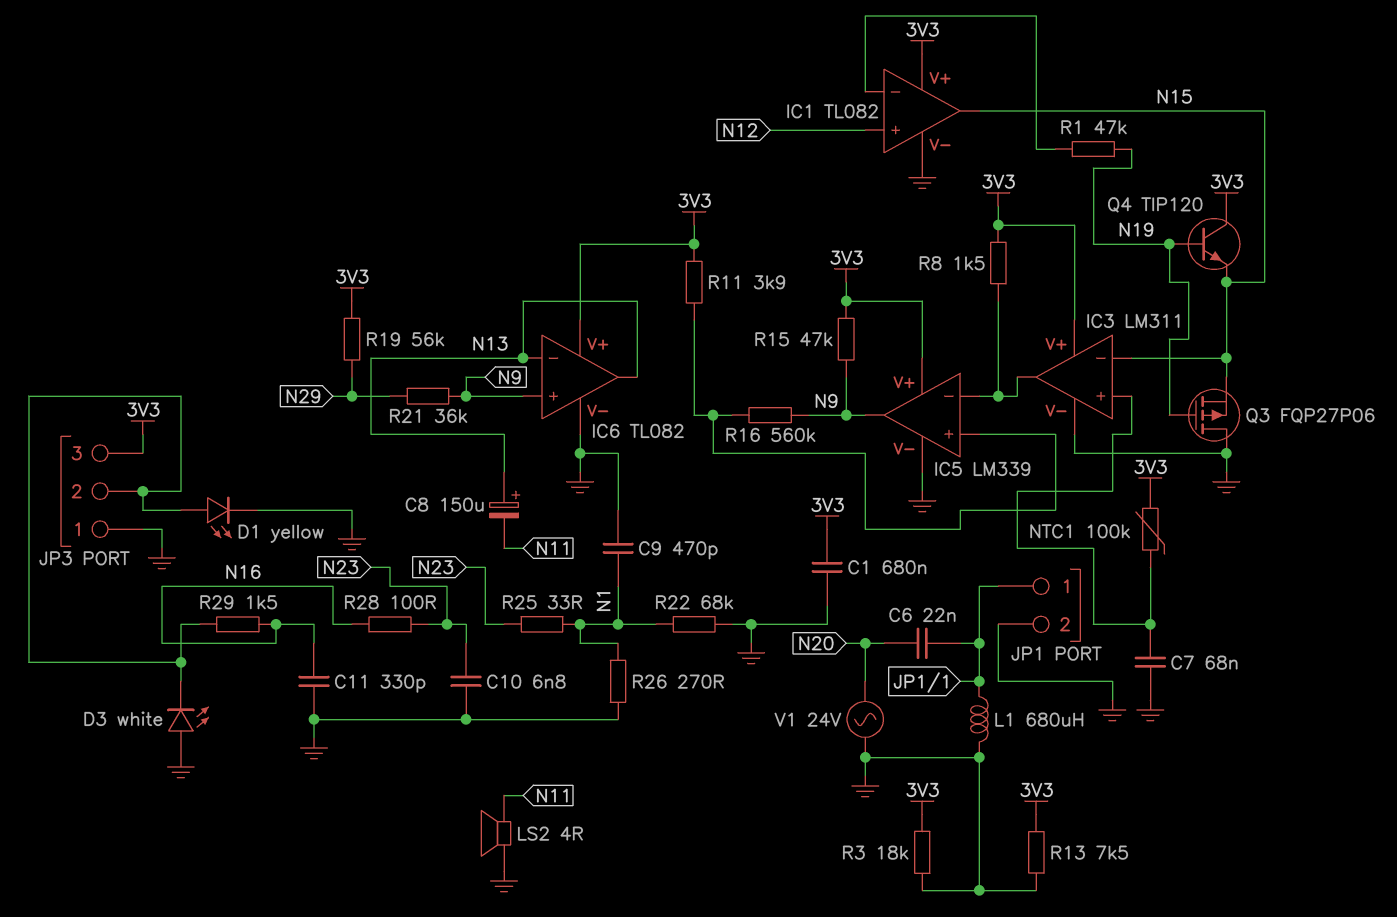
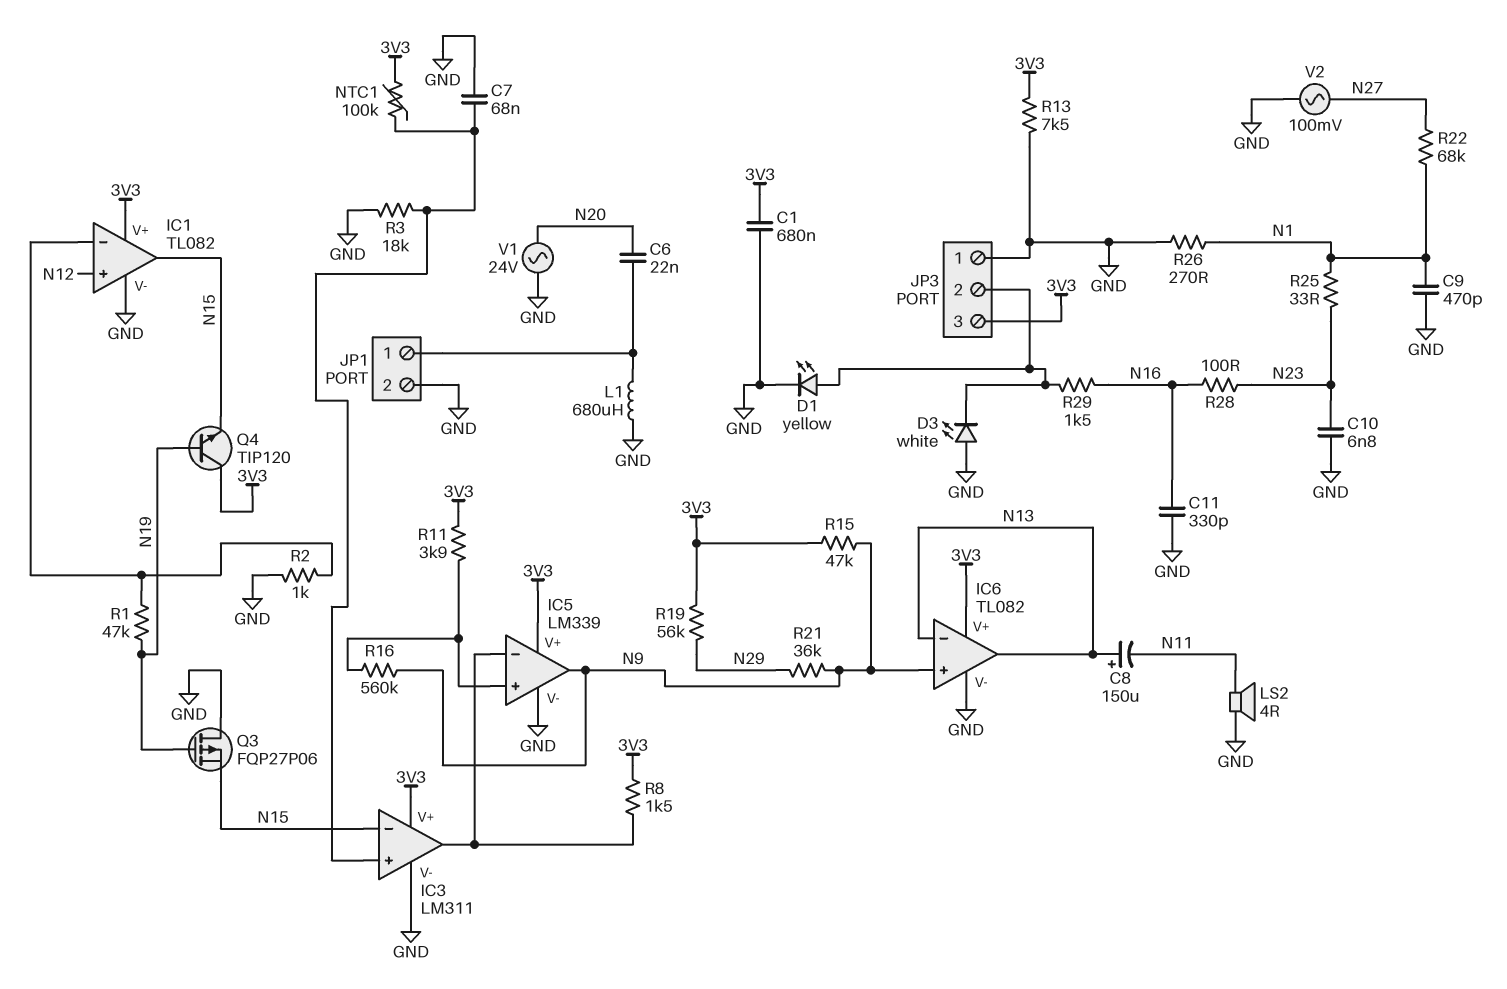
R2: none -> 1k (GND, IC1/in-)
R3: 18k (3V3, GND) -> 18k (GND, IC3/in+)
R22: 68k (GND, N1) -> 68k (N1, N27)
V2: none -> AC 100mV (GND, N27)

